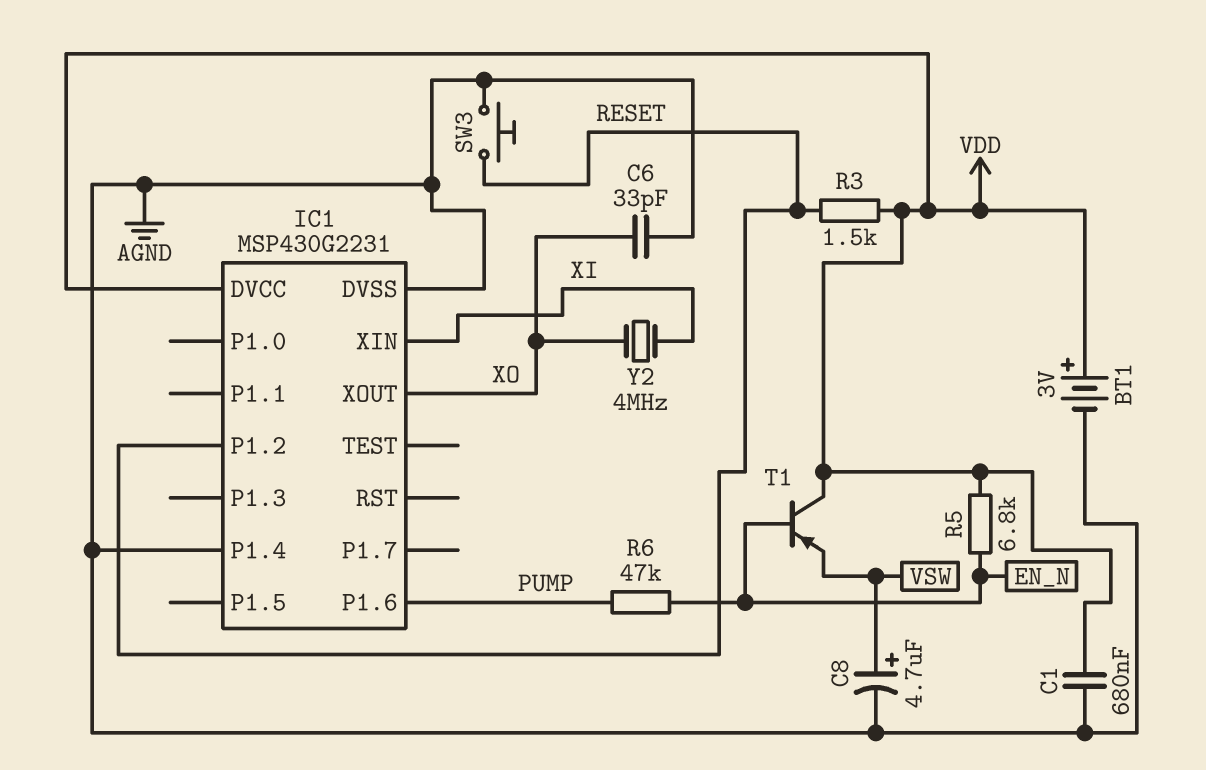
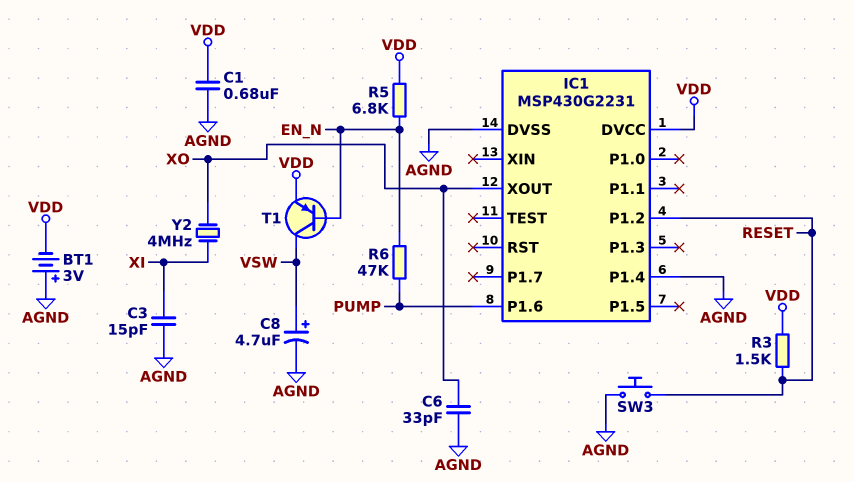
BT1: 3V (plus VDD, minus AGND) -> 3V (plus AGND, minus VDD)
C3: none -> 15pF (AGND, XI)
IC1 pin XIN: XI -> none
T1: PNP (B EN_N, C VDD, E VSW) -> PNP (B EN_N, C VSW, E VDD)

